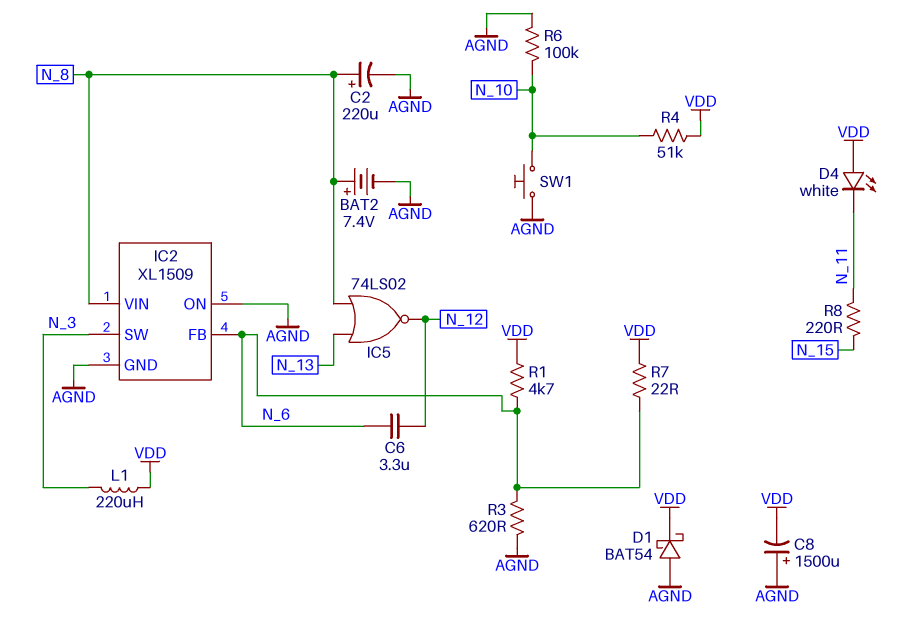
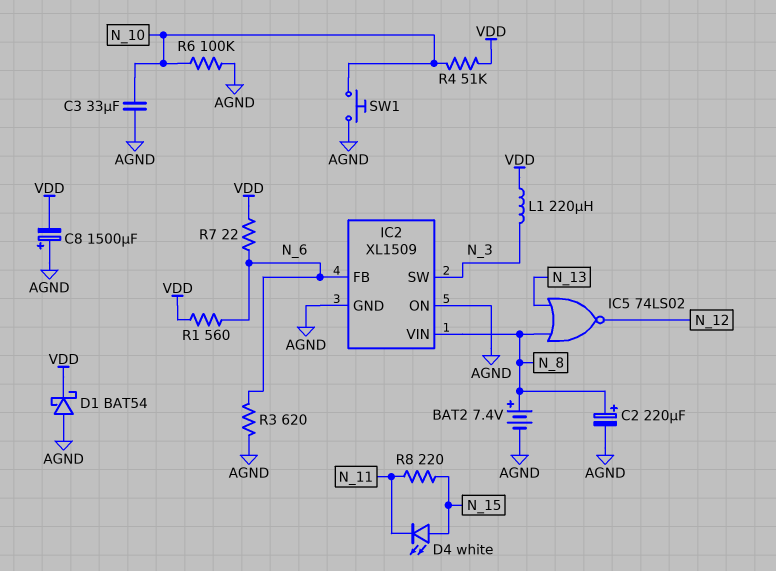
C3: none -> 33uF (AGND, N_10)
C6: 3.3uF (N_6, N_12) -> none
D4: LED white (A VDD, K N_11) -> LED white (A N_15, K N_11)
R1: 4.7k (N_6, VDD) -> 560 (N_6, VDD)

